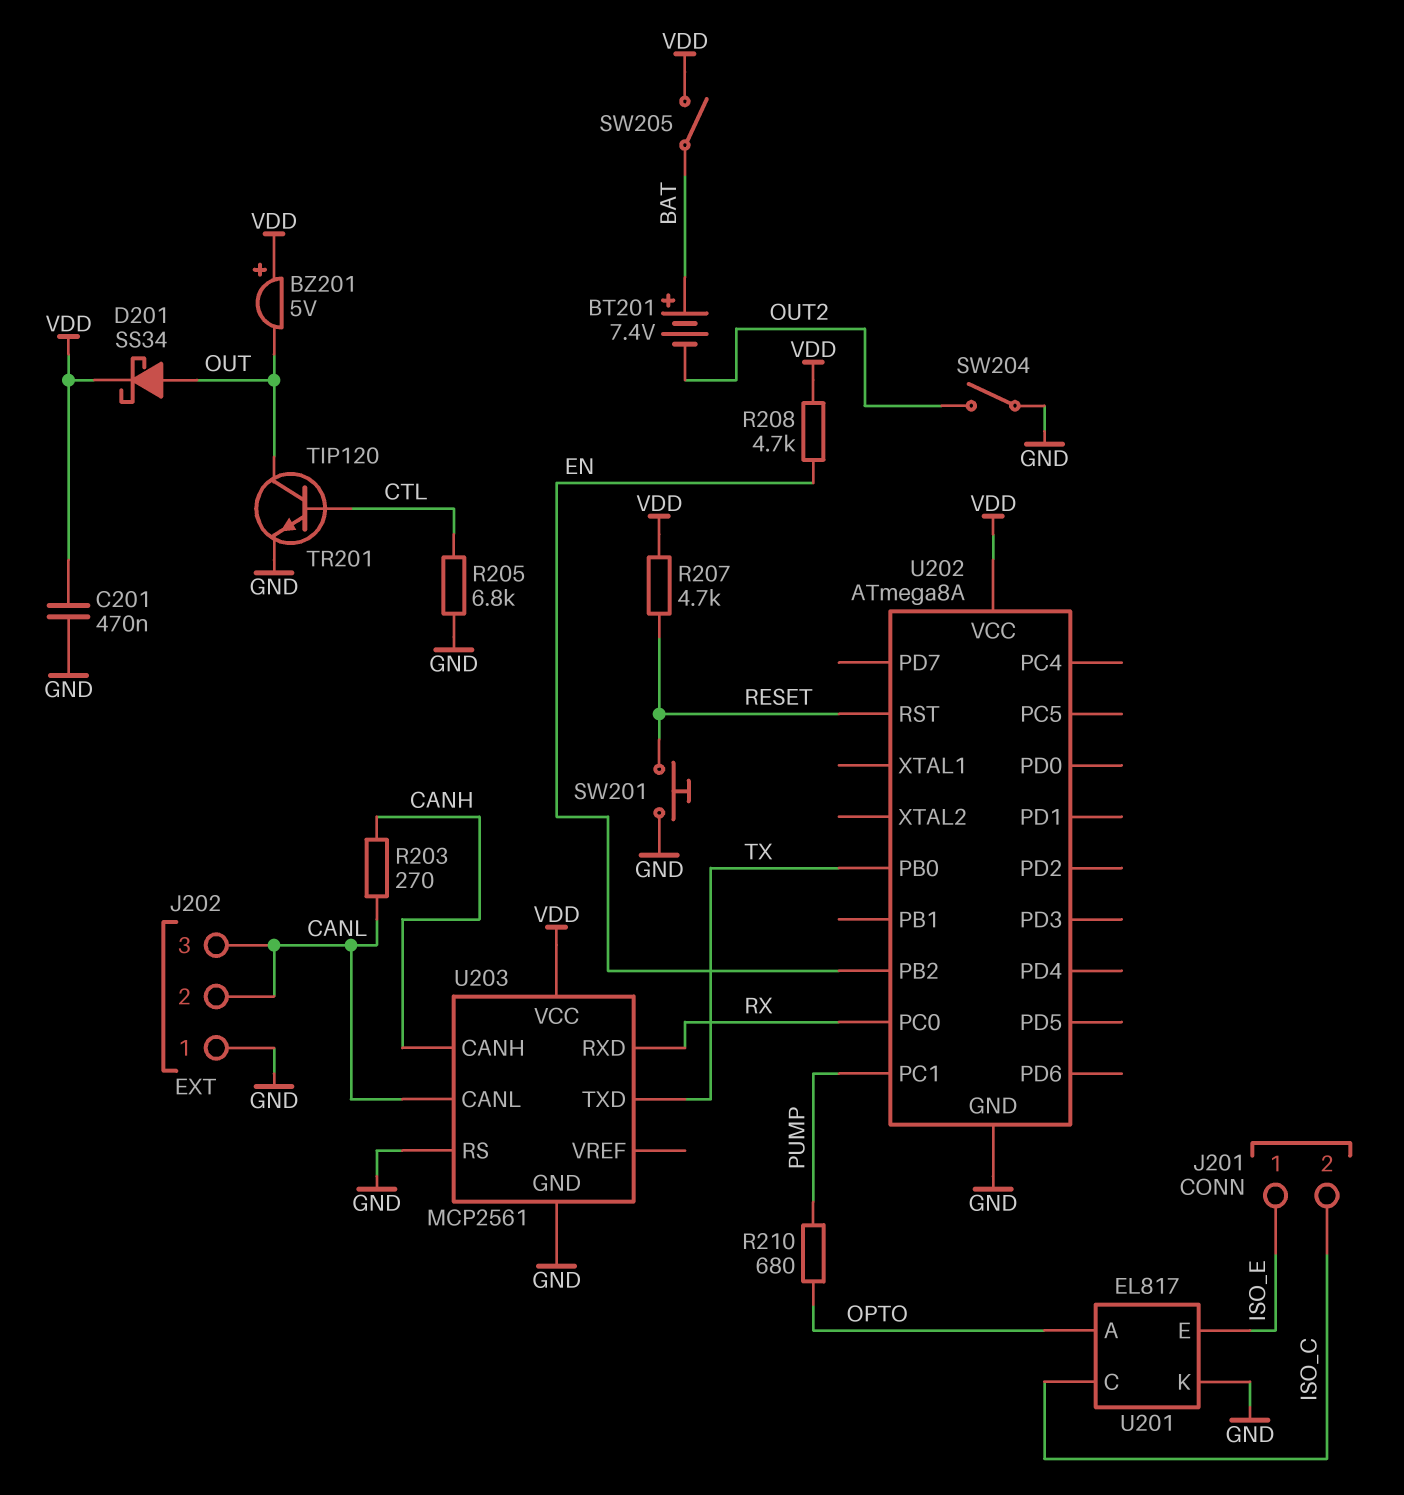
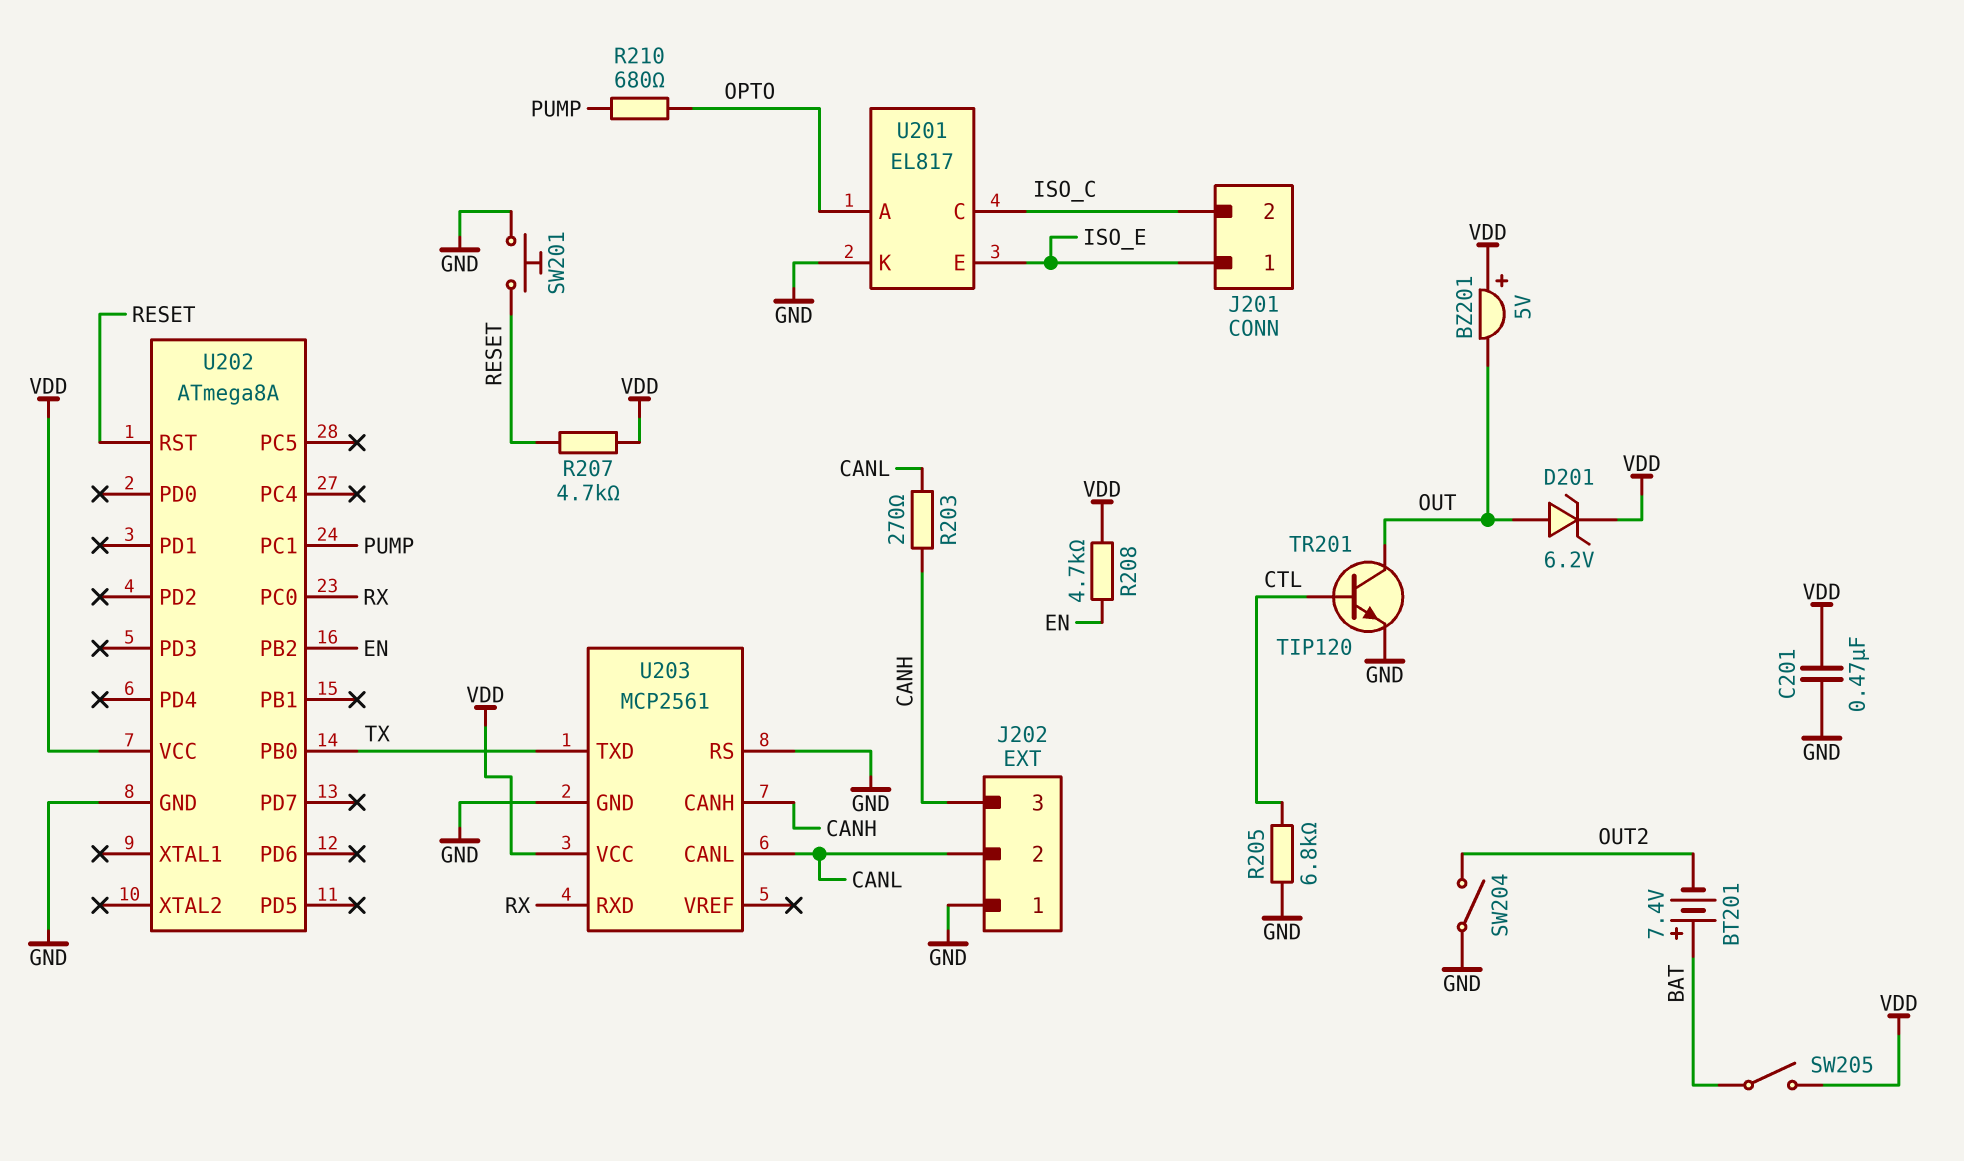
D201: schottky SS34 (A OUT, K VDD) -> zener 6.2V (A OUT, K VDD)
J202 pin 3: CANL -> CANH

